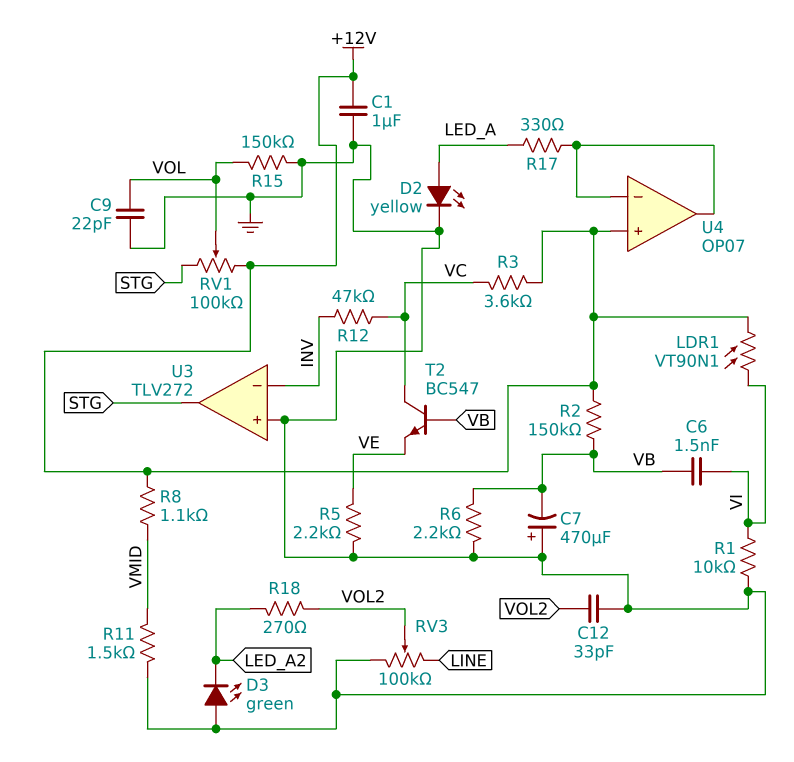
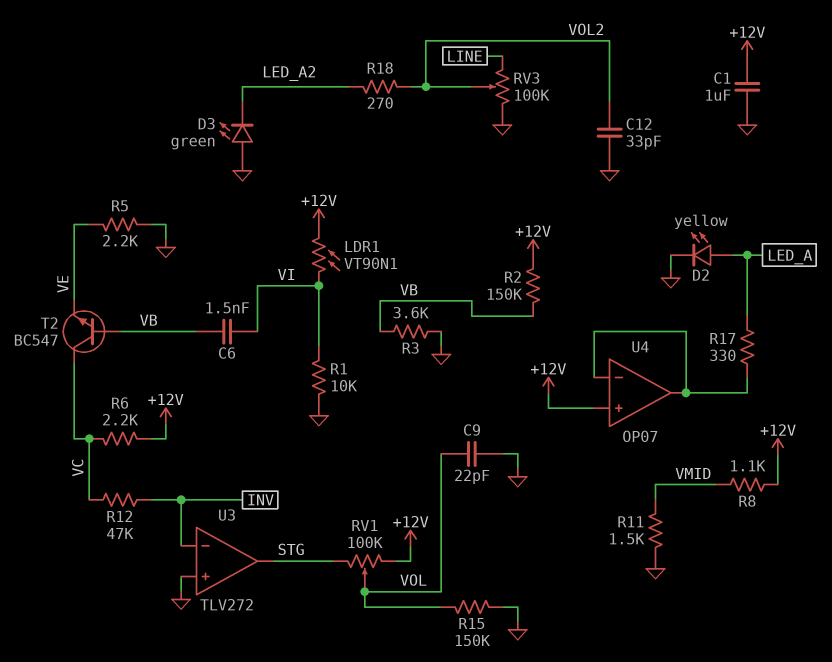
C7: 470uF (plus GND, minus VB) -> none
R3: 3.6k (+12V, VC) -> 3.6k (GND, VB)
R6: 2.2k (GND, VB) -> 2.2k (+12V, VC)

